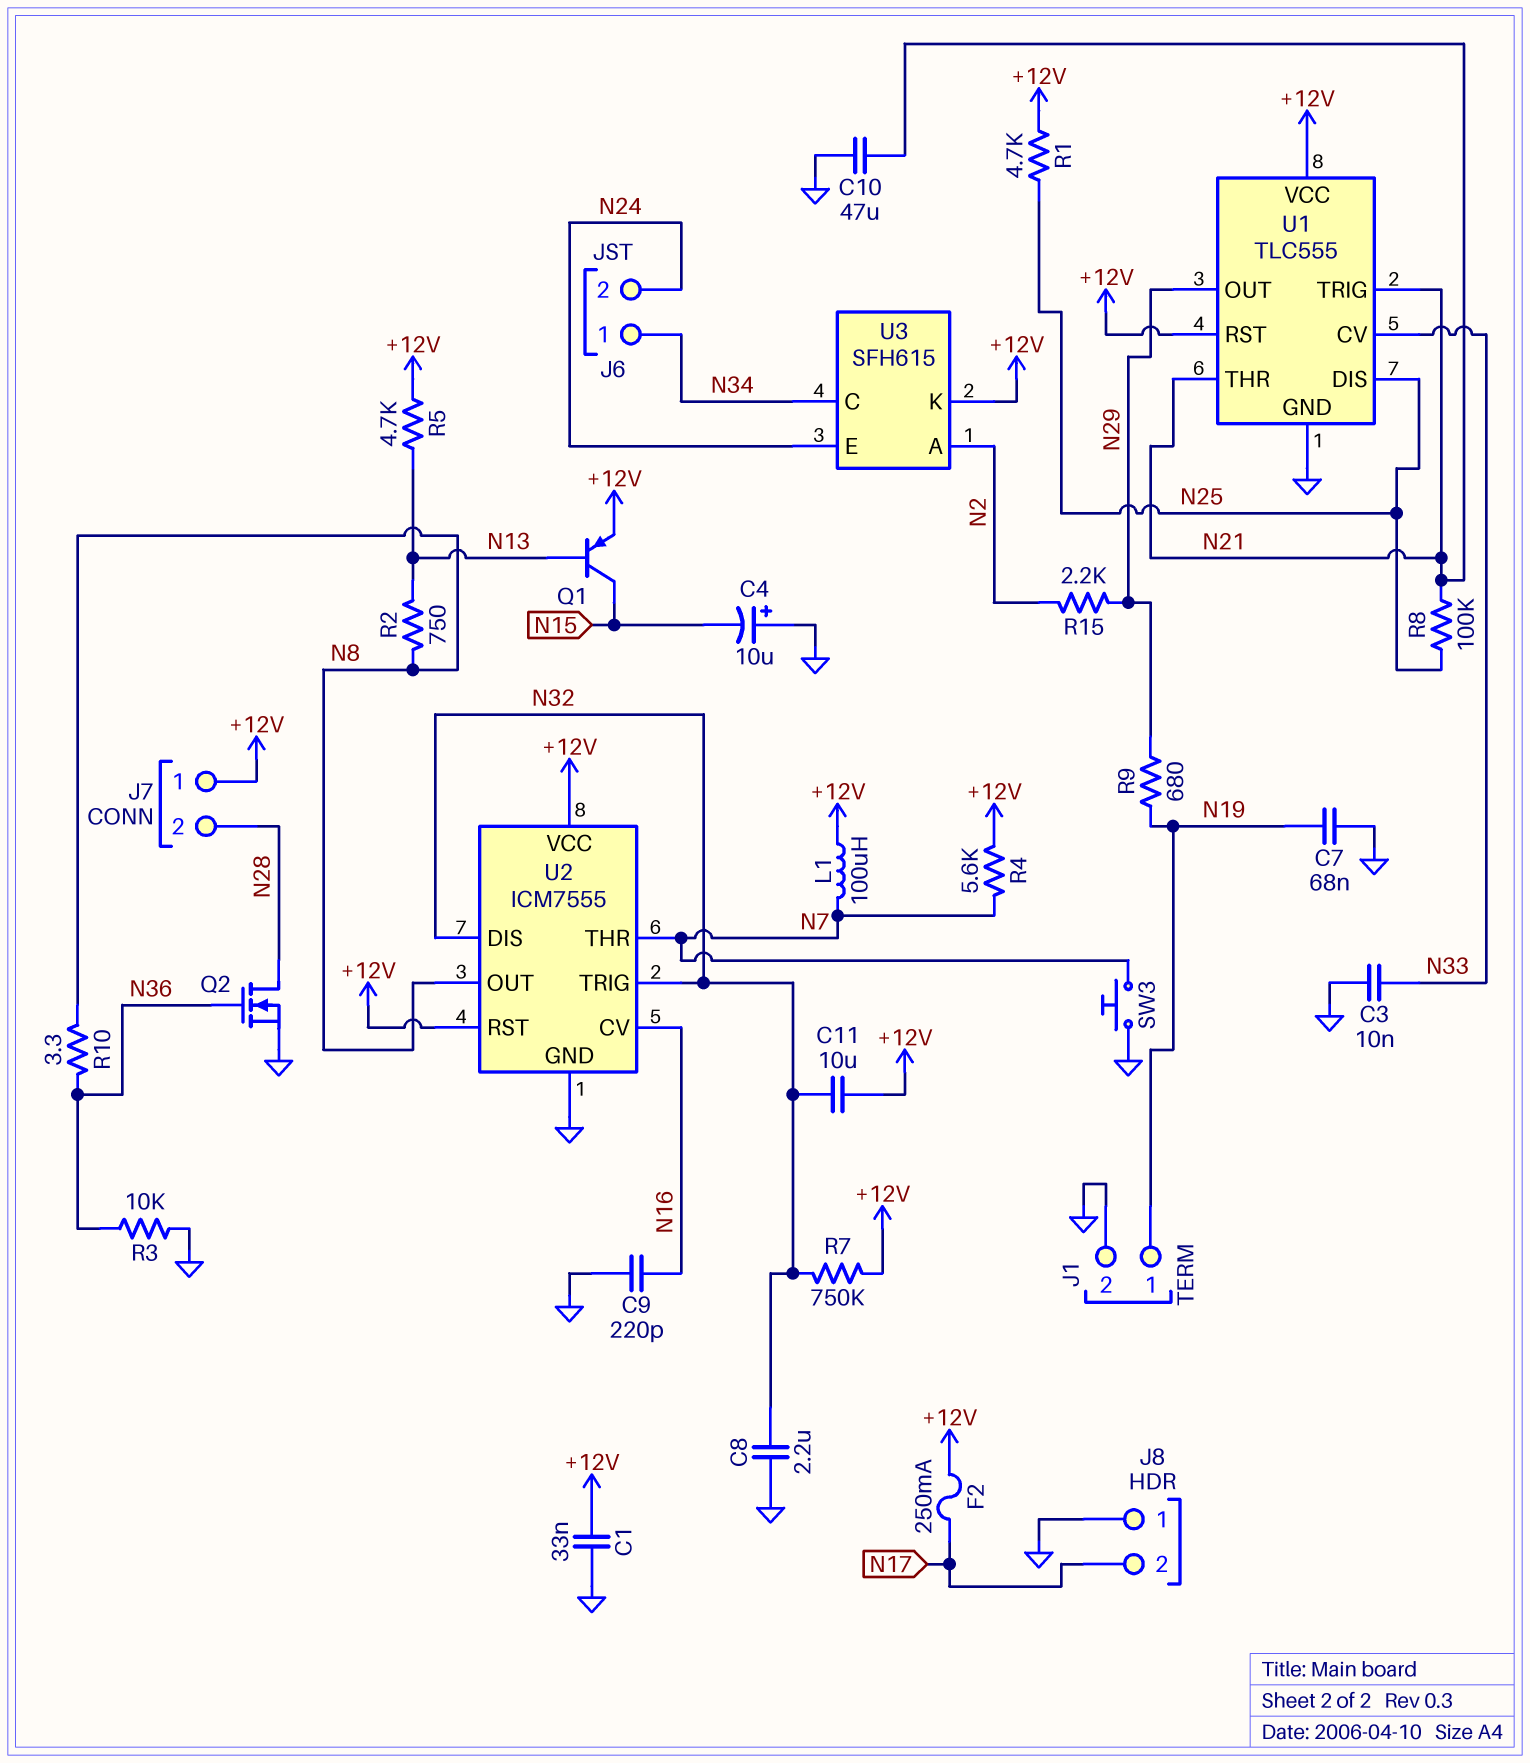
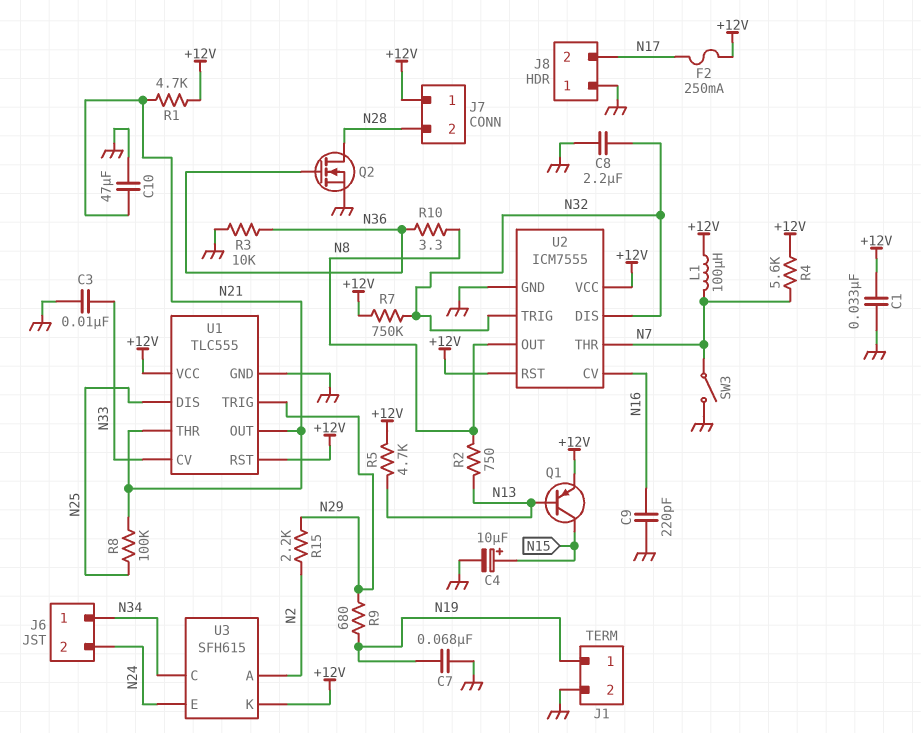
C4: 10uF (plus GND, minus N15) -> 10uF (plus N15, minus GND)
C11: 10uF (+12V, N32) -> none
R1: 4.7k (+12V, N25) -> 4.7k (+12V, N21)
SW3: button (GND, N7) -> switch (GND, N7)
U1 pin OUT: N29 -> N21
U1 pin TRIG: N21 -> N29

